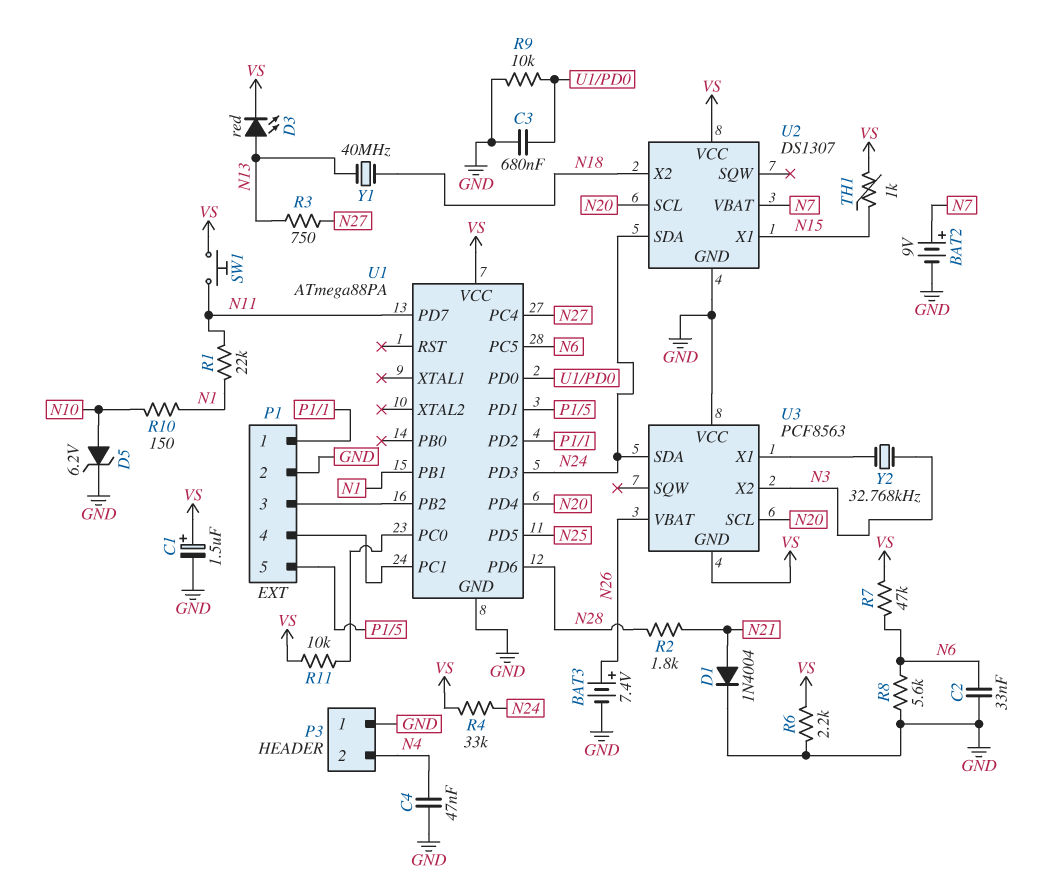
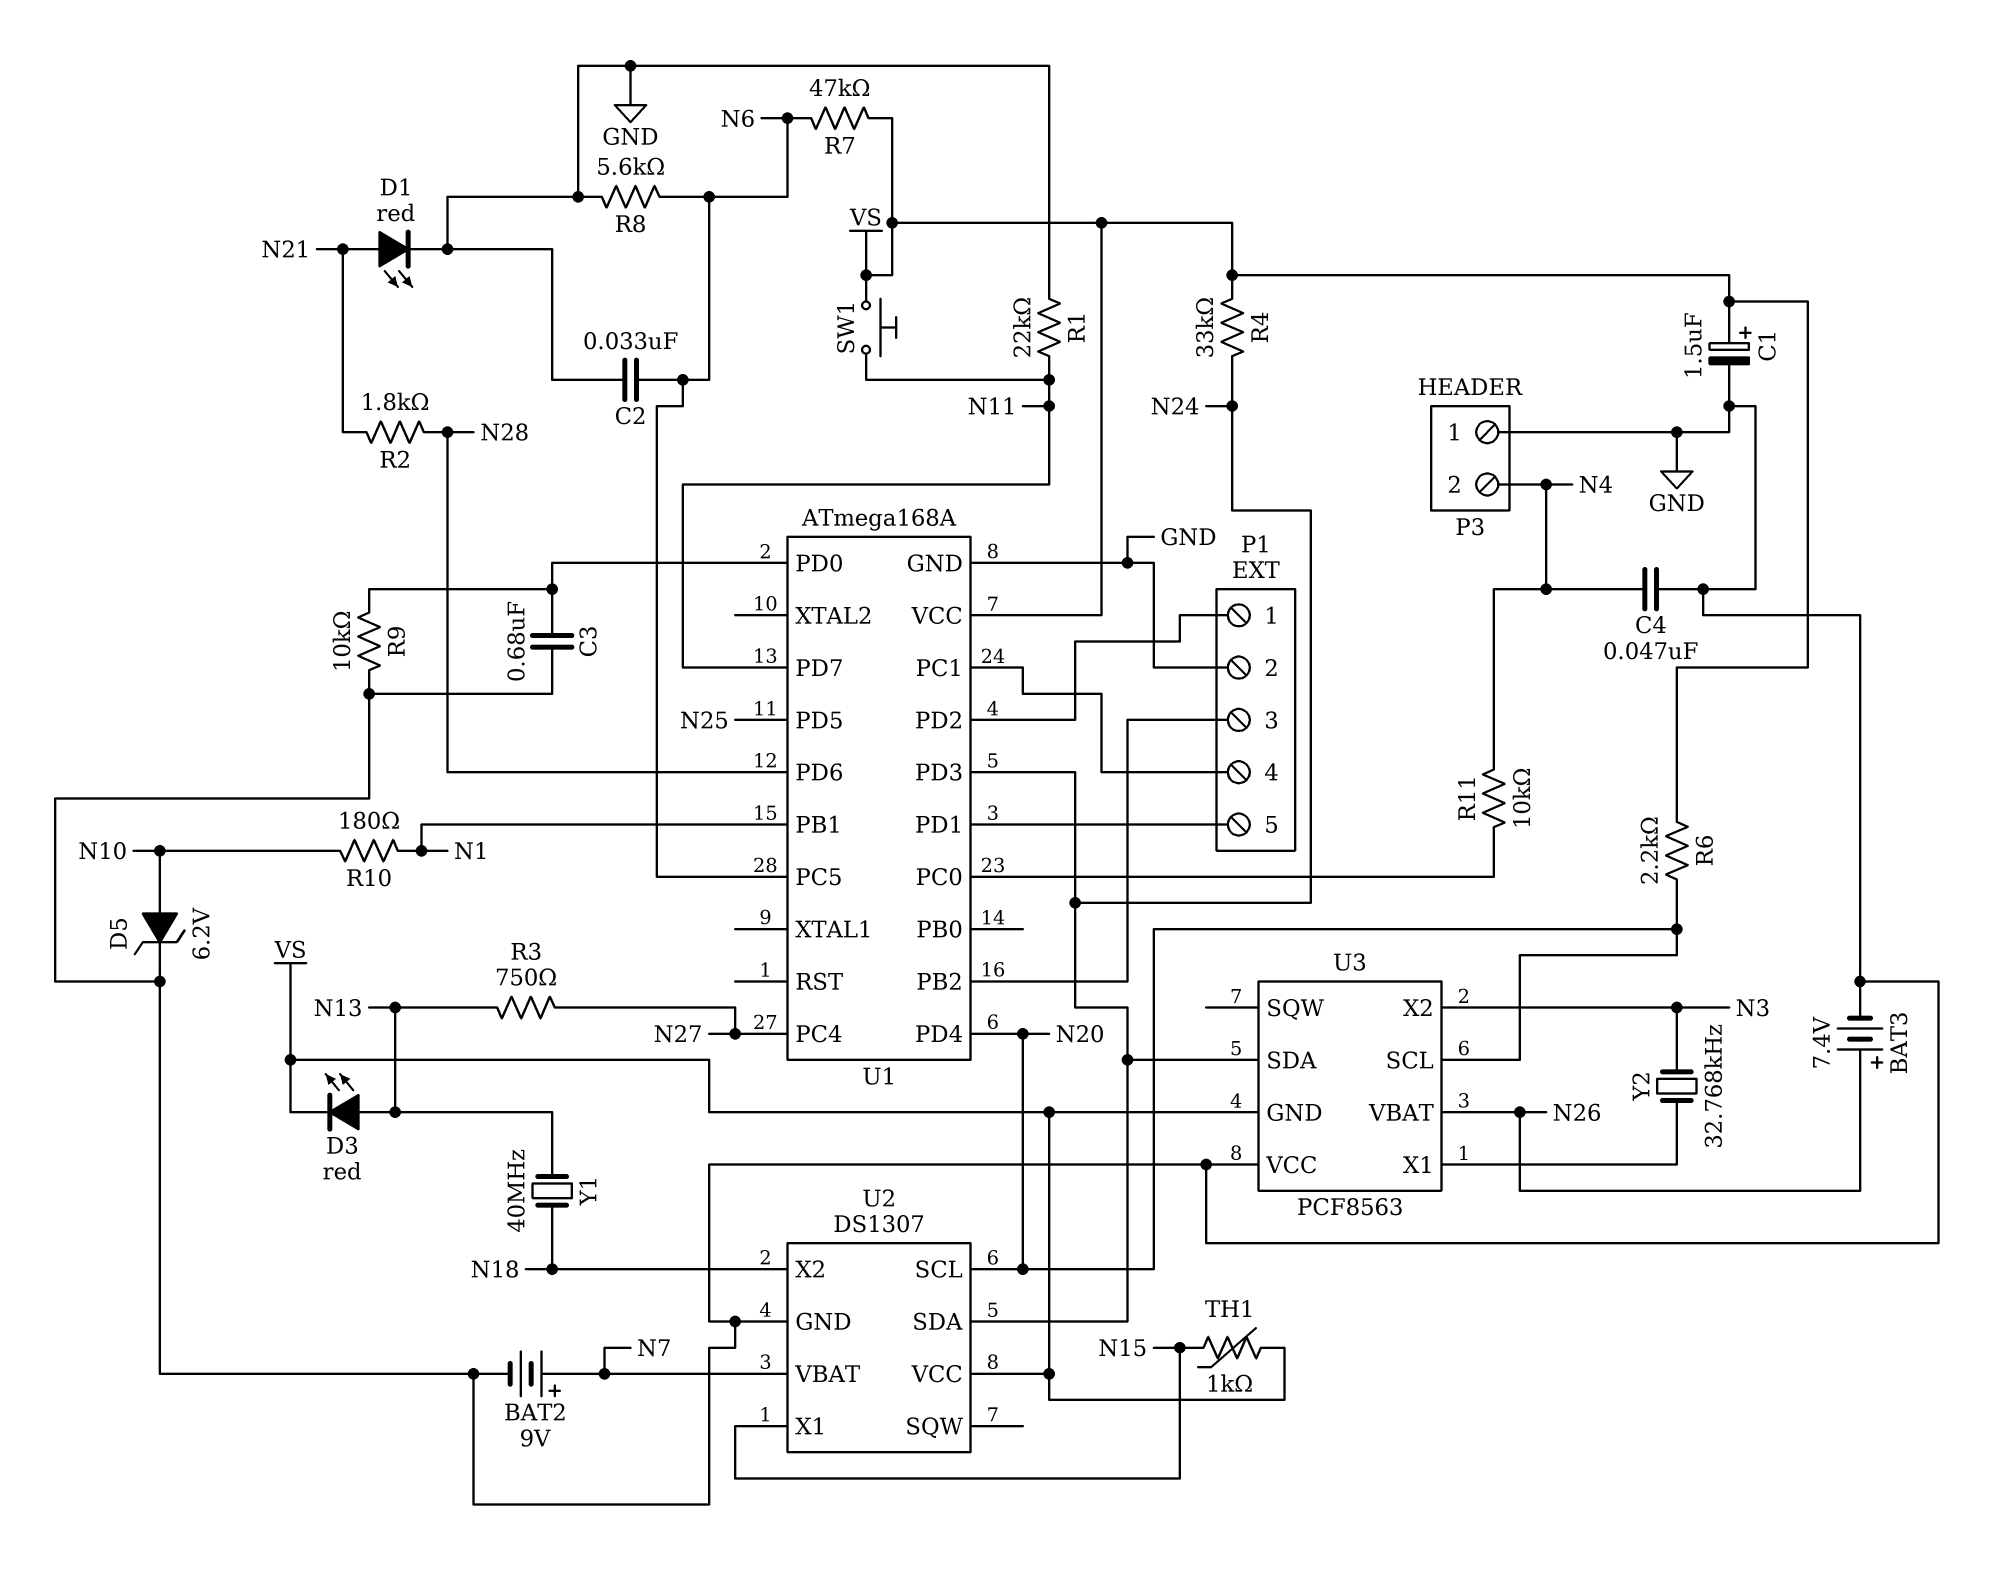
D1: diode 1N4004 (A N21, K GND) -> LED red (A N21, K GND)
R1: 22k (N1, N11) -> 22k (GND, N11)
R6: 2.2k (GND, VS) -> 2.2k (N20, VS)
R10: 150 (N1, N10) -> 180 (N1, N10)
R11: 10k (U1/PC0, VS) -> 10k (N4, U1/PC0)
U1: ATmega88PA -> ATmega168A

